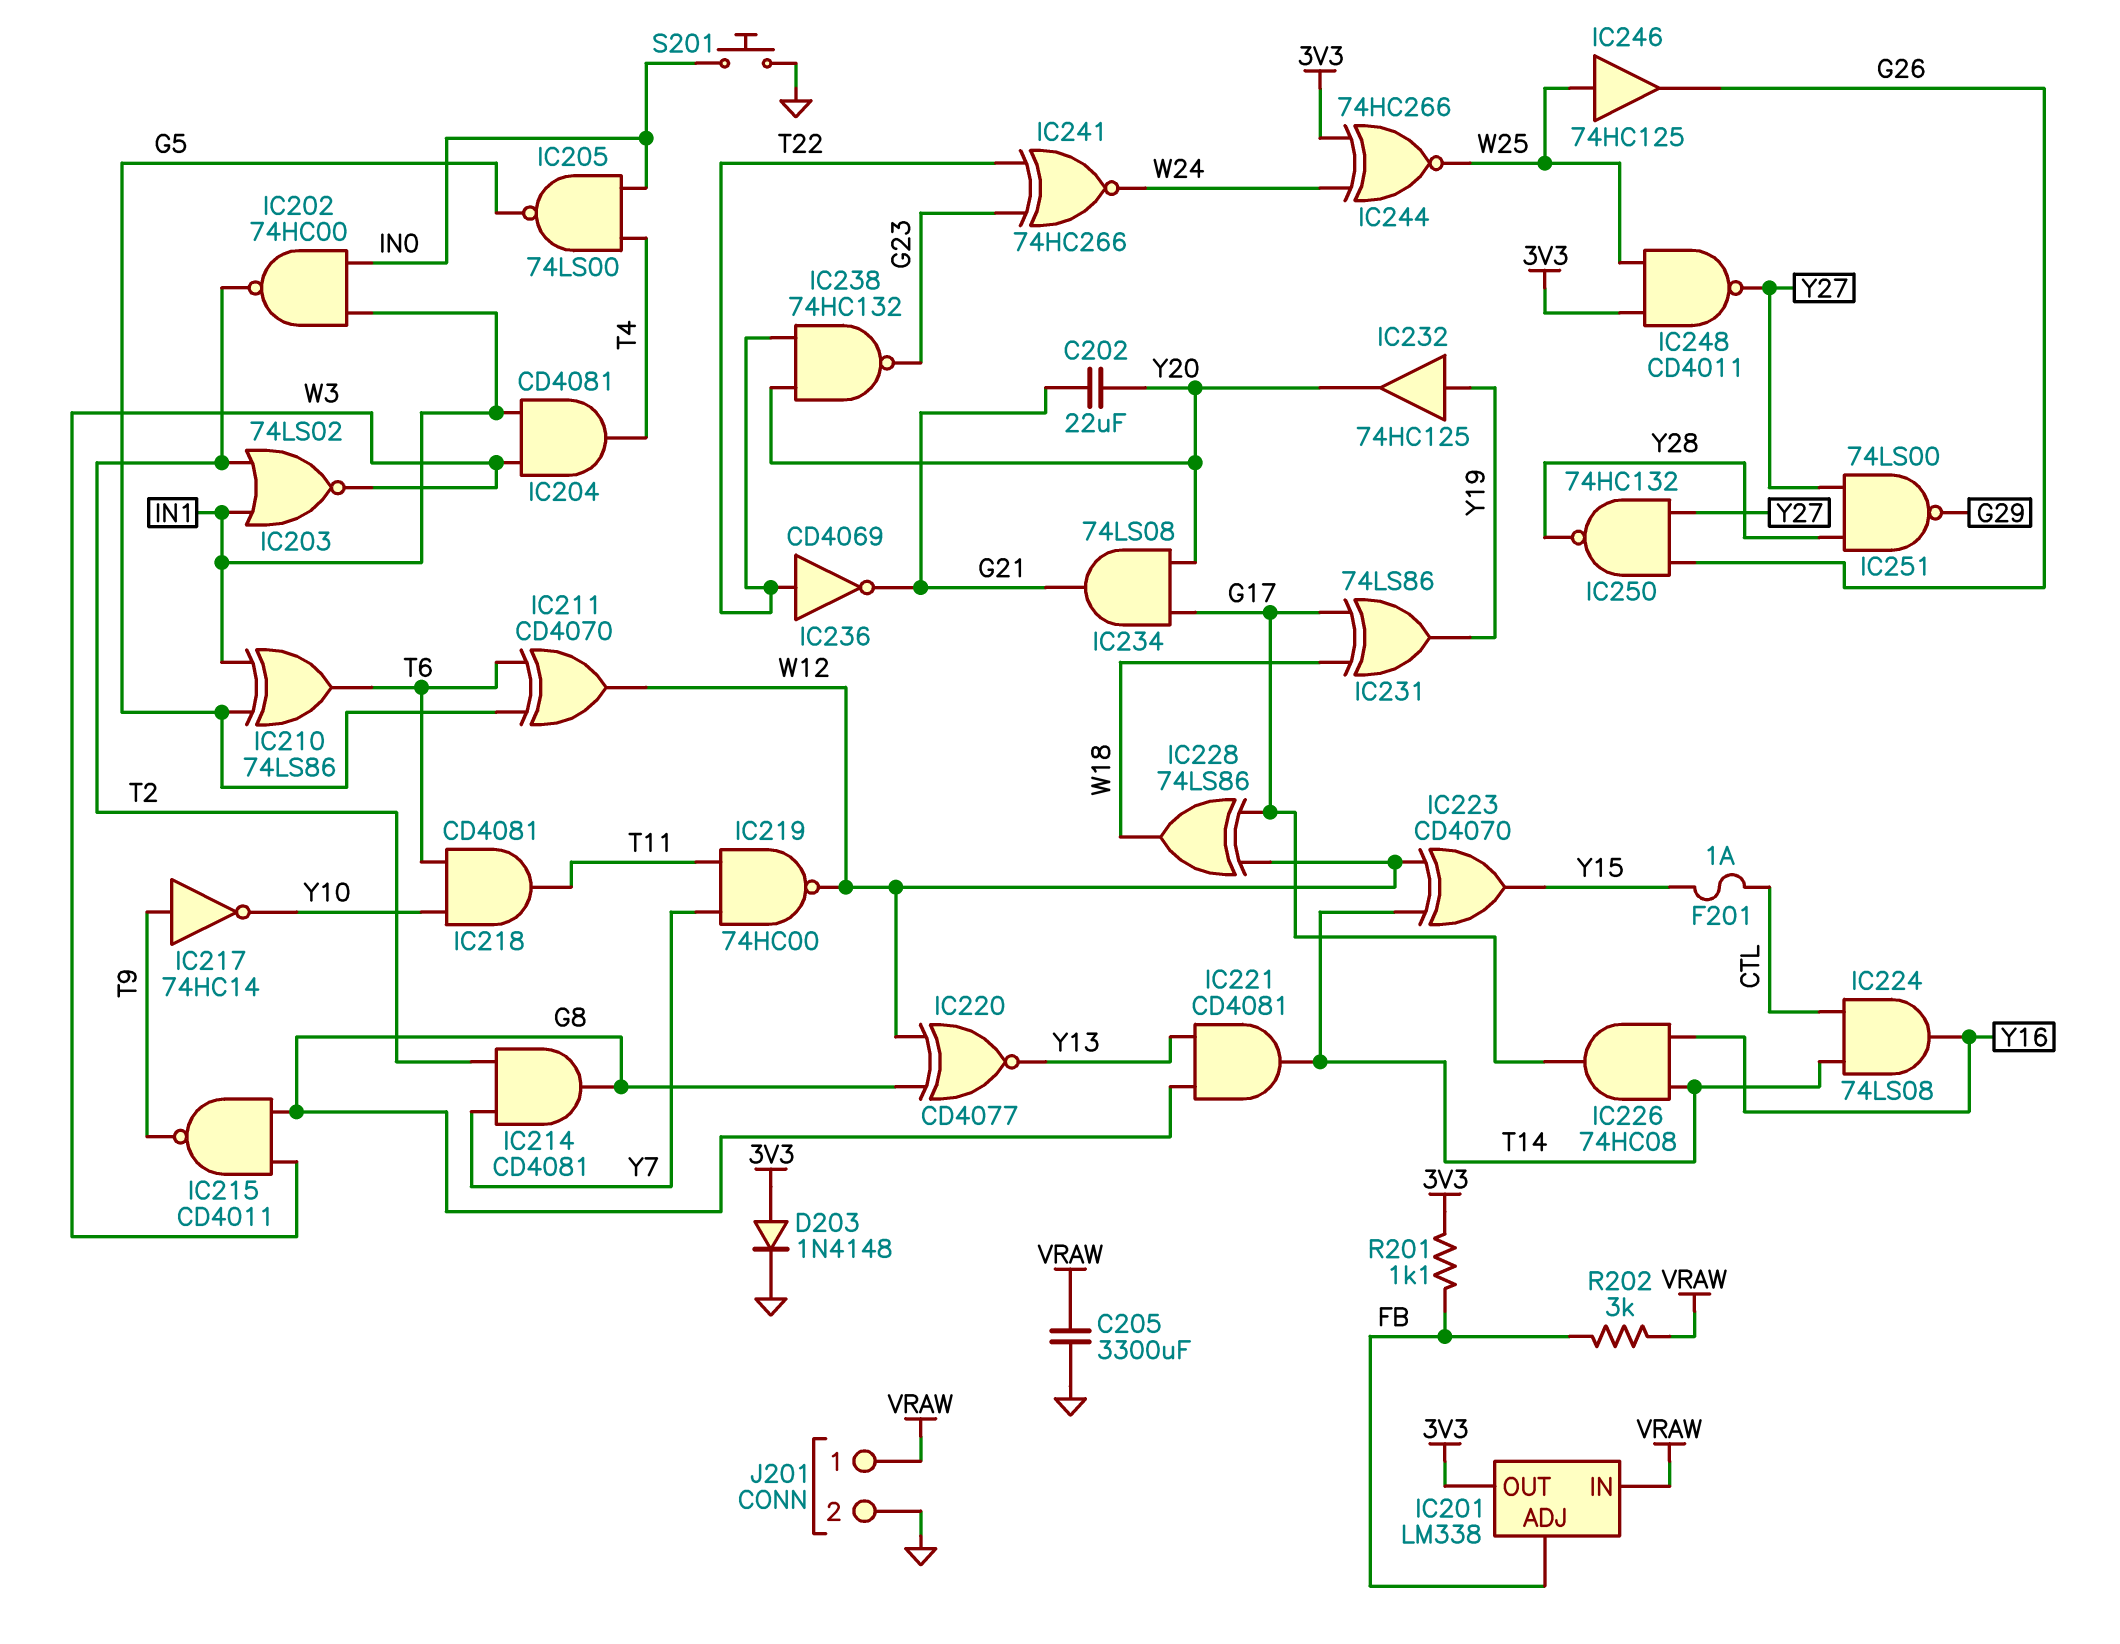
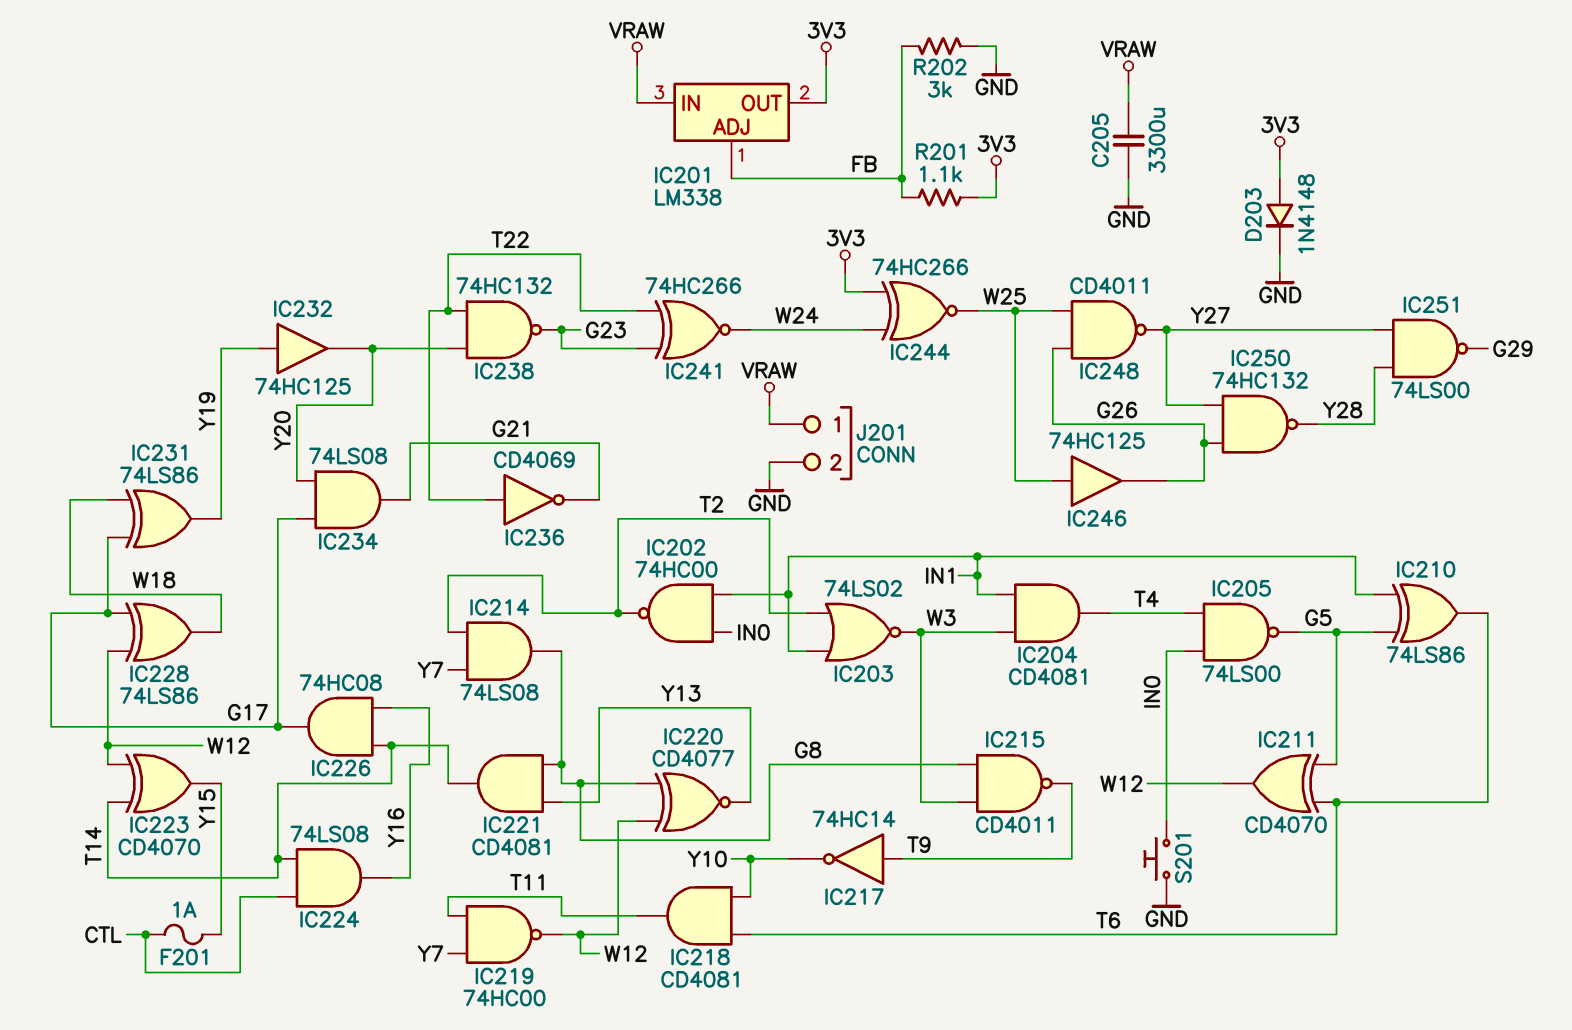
C202: 22uF (G21, Y20) -> none
IC214: AND CD4081 (in T2, in Y7, out G8) -> AND 74LS08 (in T2, in Y7, out G8)
IC248: NAND CD4011 (in 3V3, in W25, out Y27) -> NAND CD4011 (in G26, in W25, out Y27)
R202: 3k (FB, VRAW) -> 3k (FB, GND)

